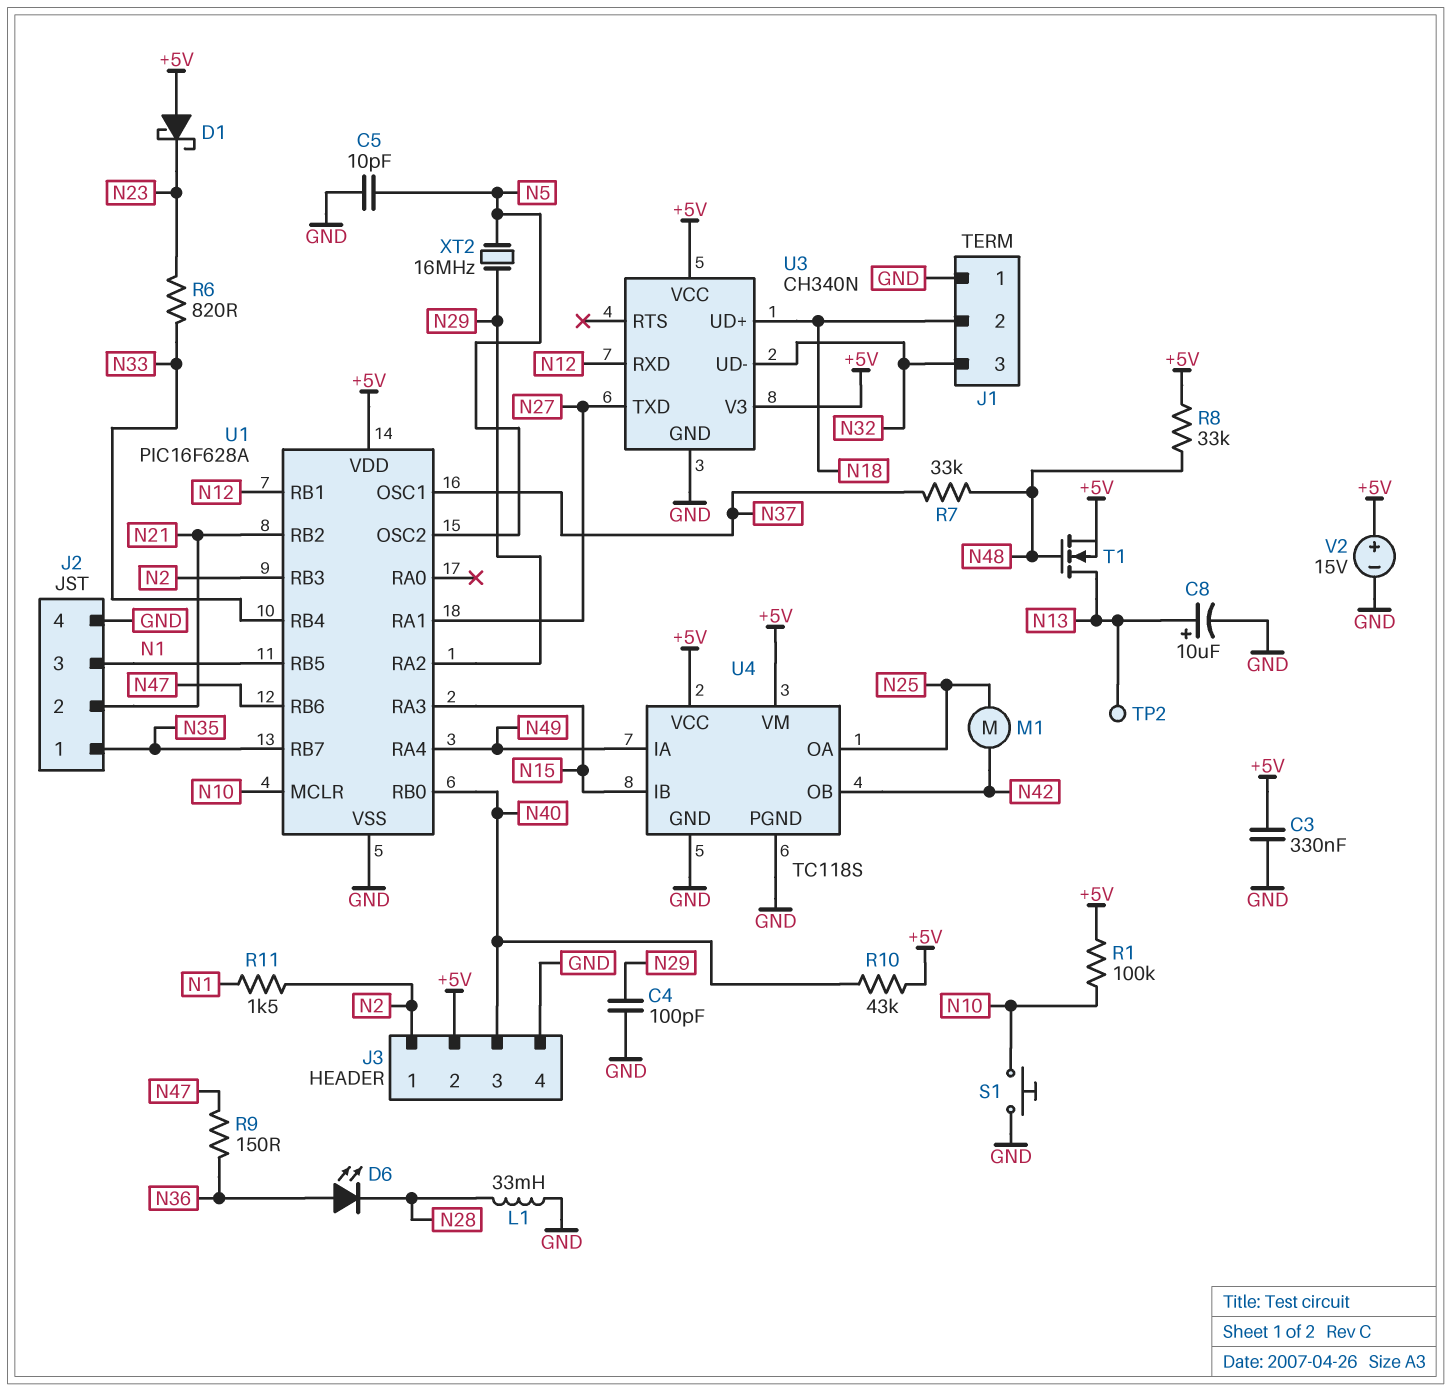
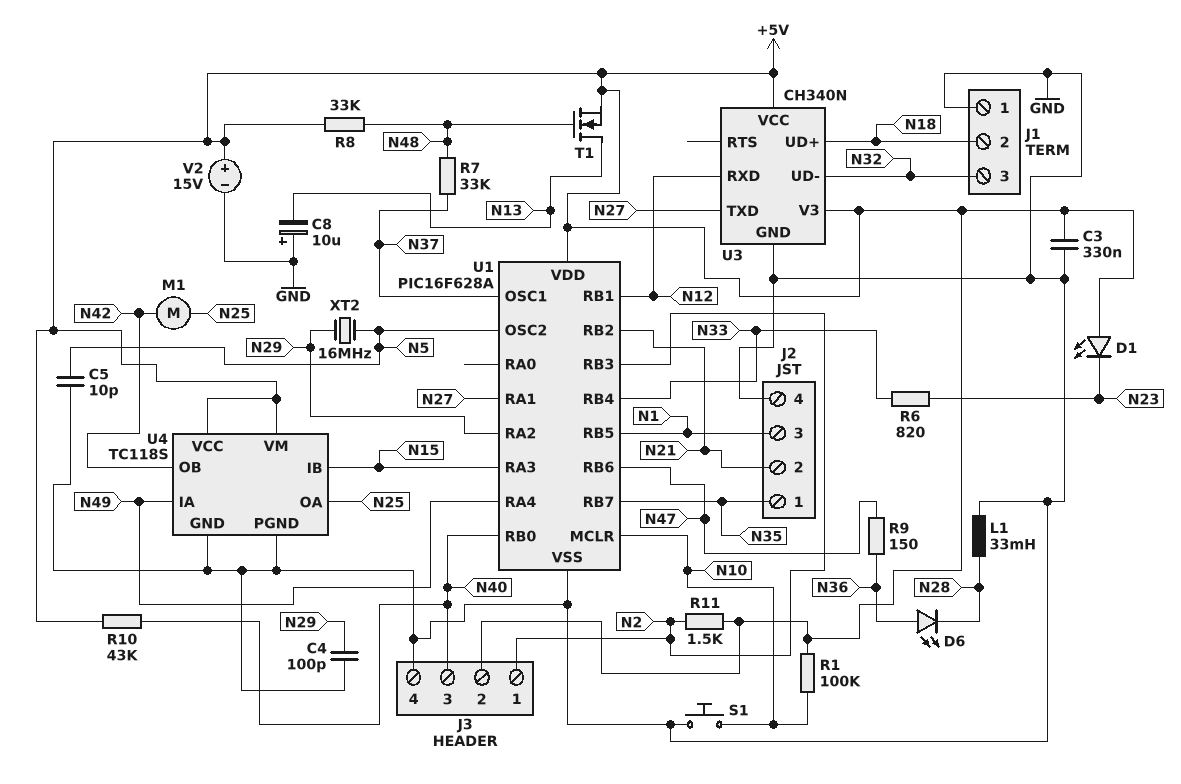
C8: 10uF (plus N13, minus GND) -> 10uF (plus GND, minus N13)
D1: schottky (A +5V, K N23) -> LED (A +5V, K N23)
R11: 1.5k (N1, N2) -> 1.5k (+5V, N2)
TP2: test point (N13) -> none

